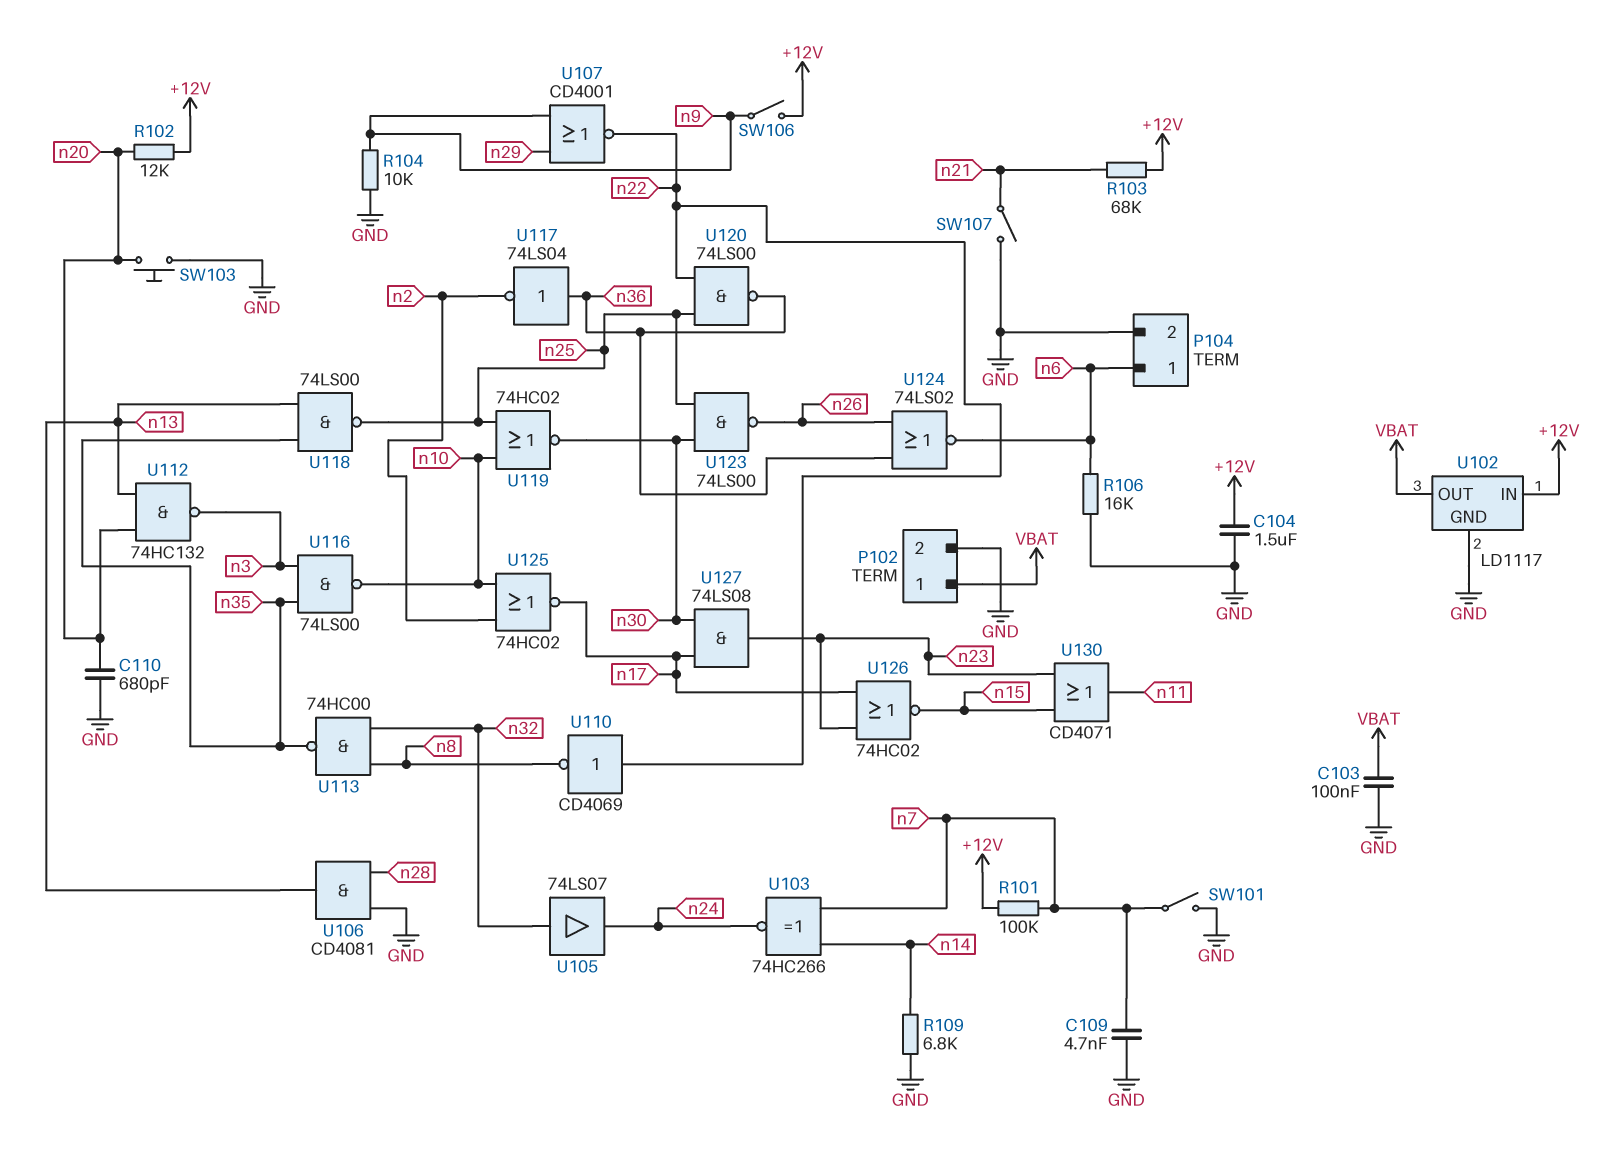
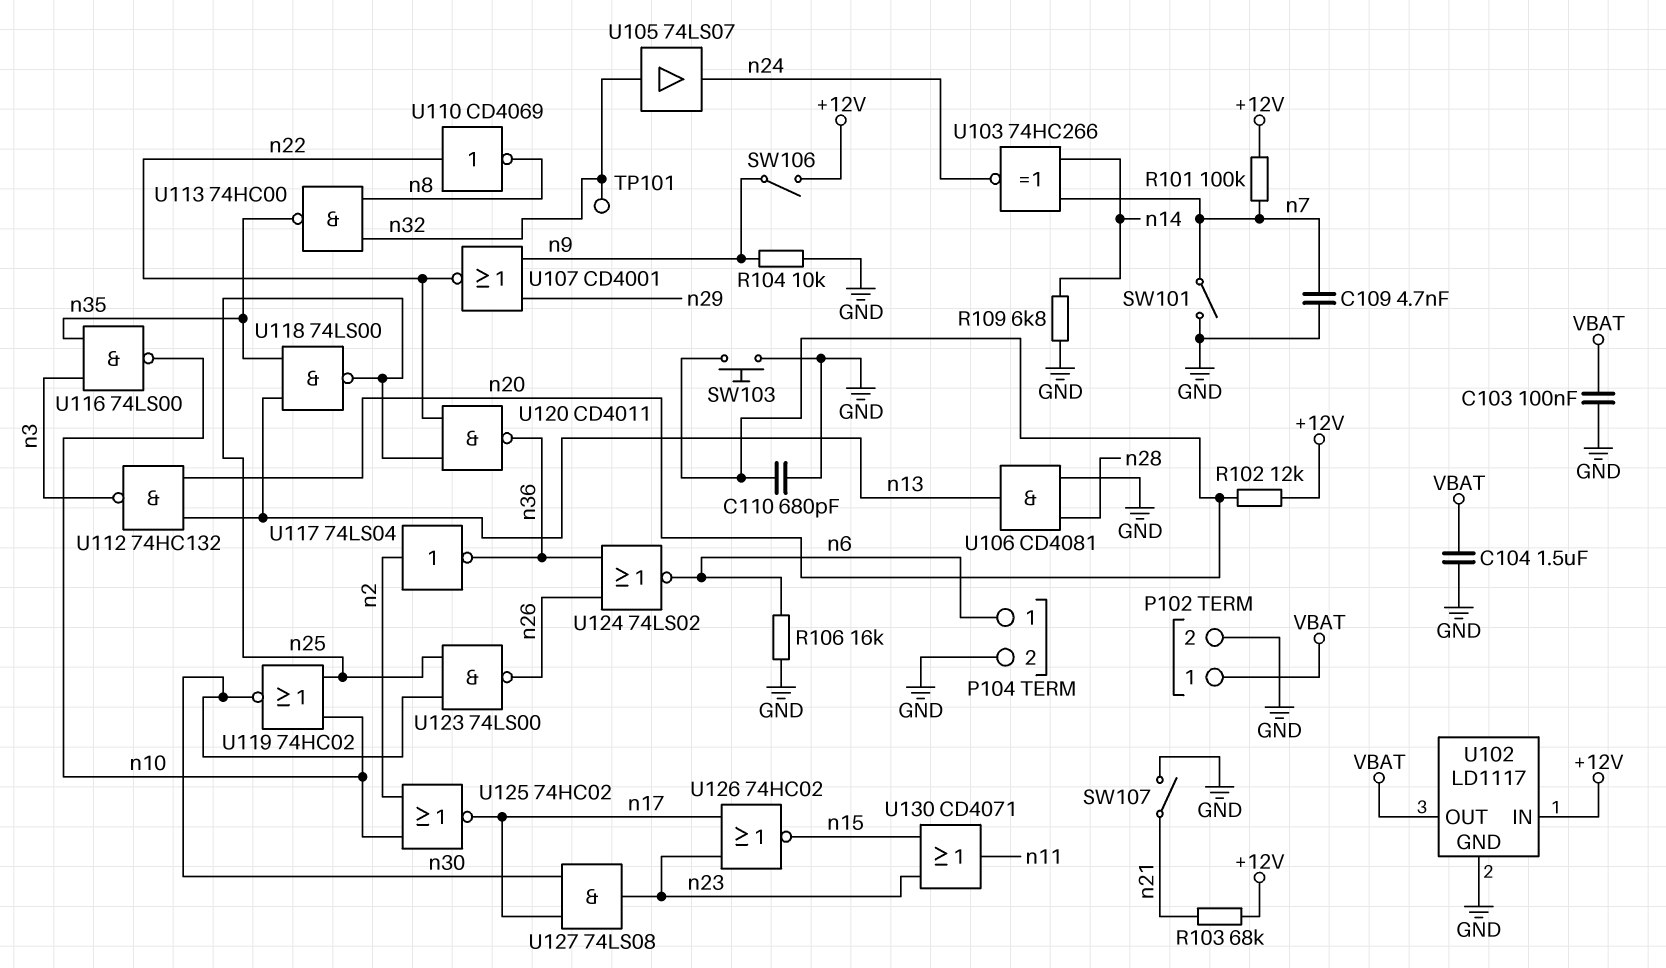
C104: 1.5uF (+12V, GND) -> 1.5uF (GND, VBAT)
TP101: none -> test point (n32)
U117: NOT 74LS04 (in n36, out n2) -> NOT 74LS04 (in n2, out n36)
U120: NAND 74LS00 (in n22, in n25, out n36) -> NAND CD4011 (in n22, in n25, out n36)

